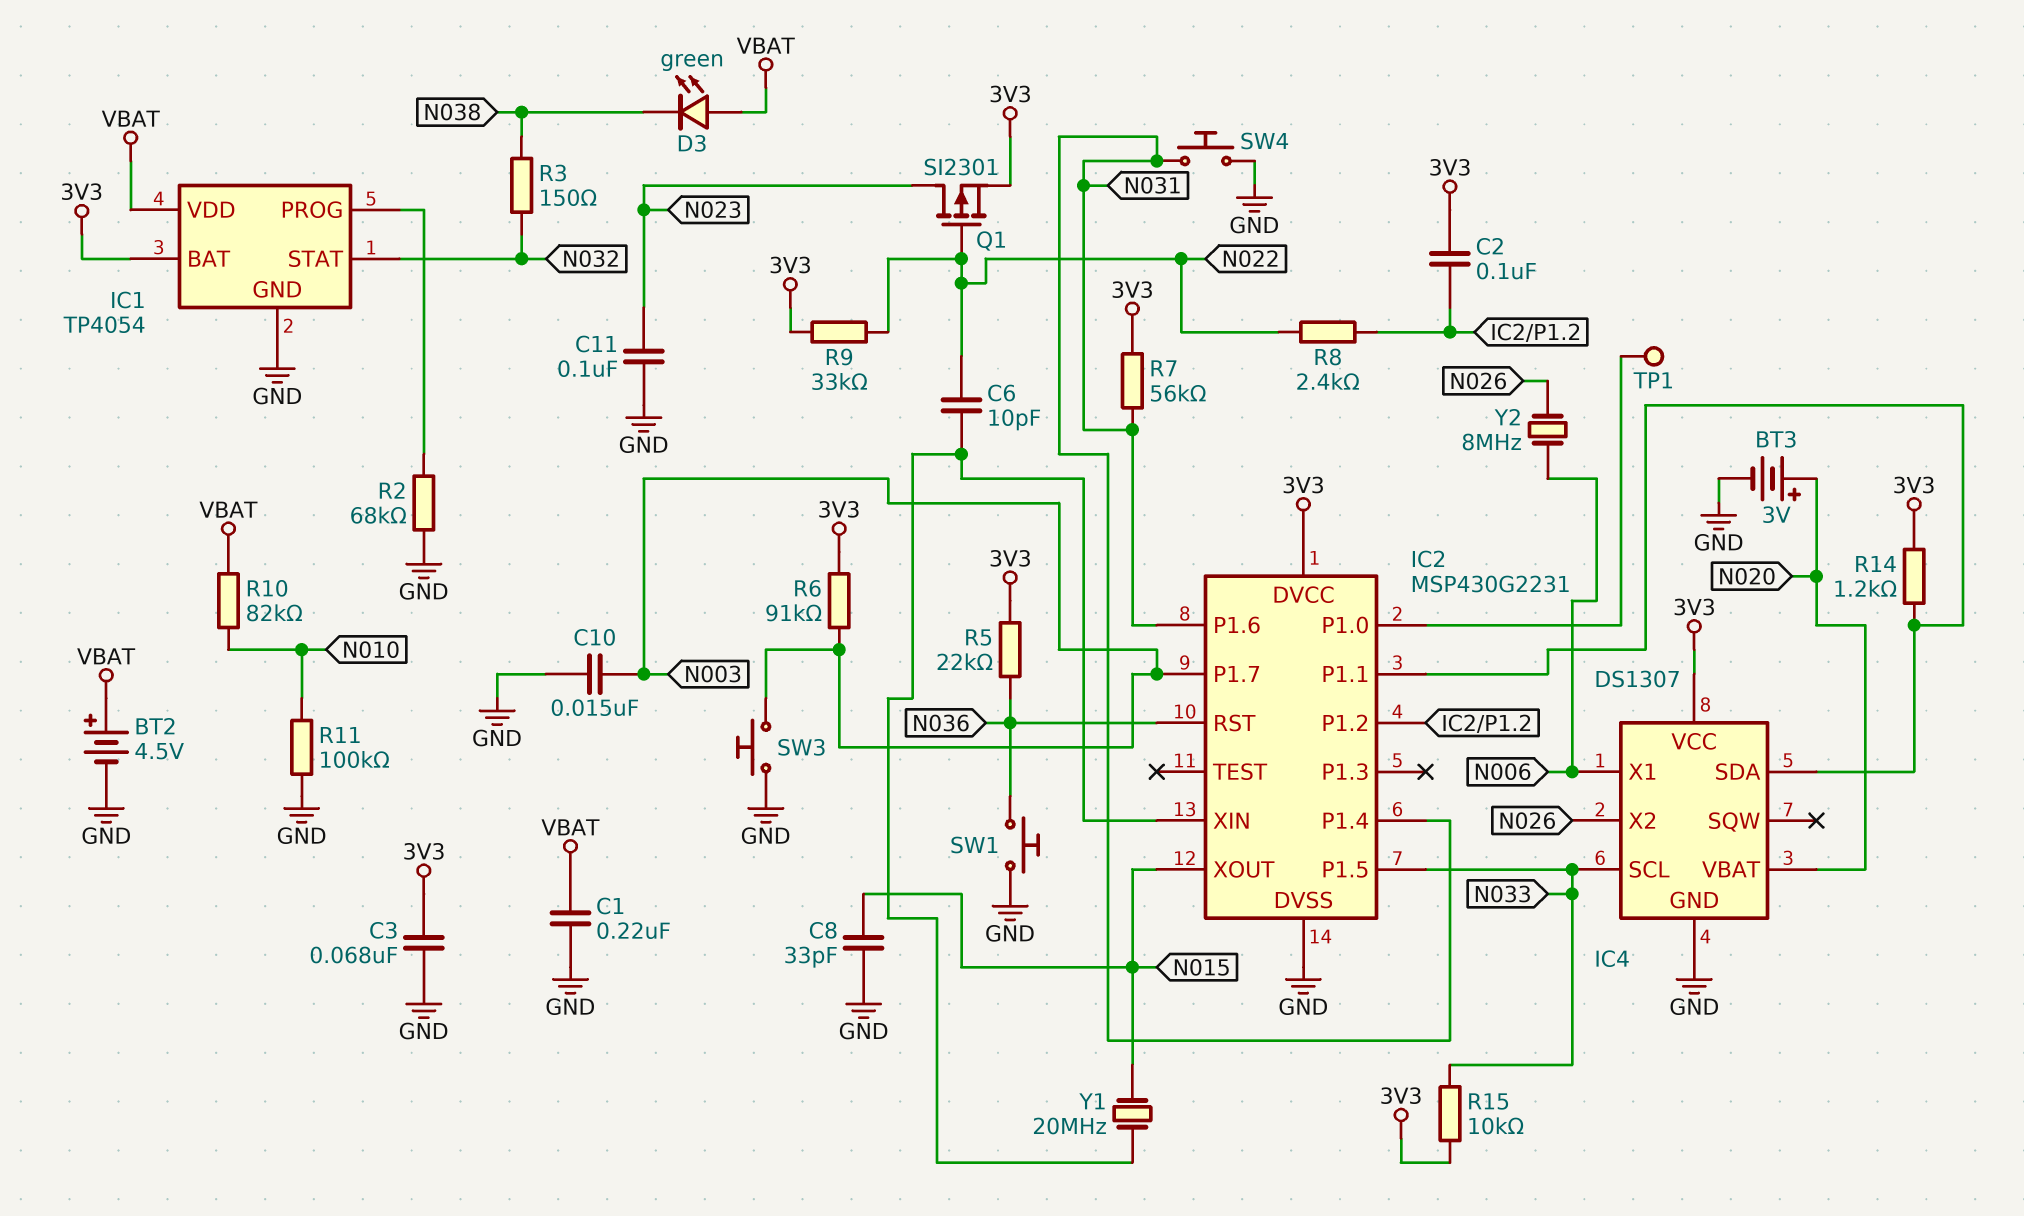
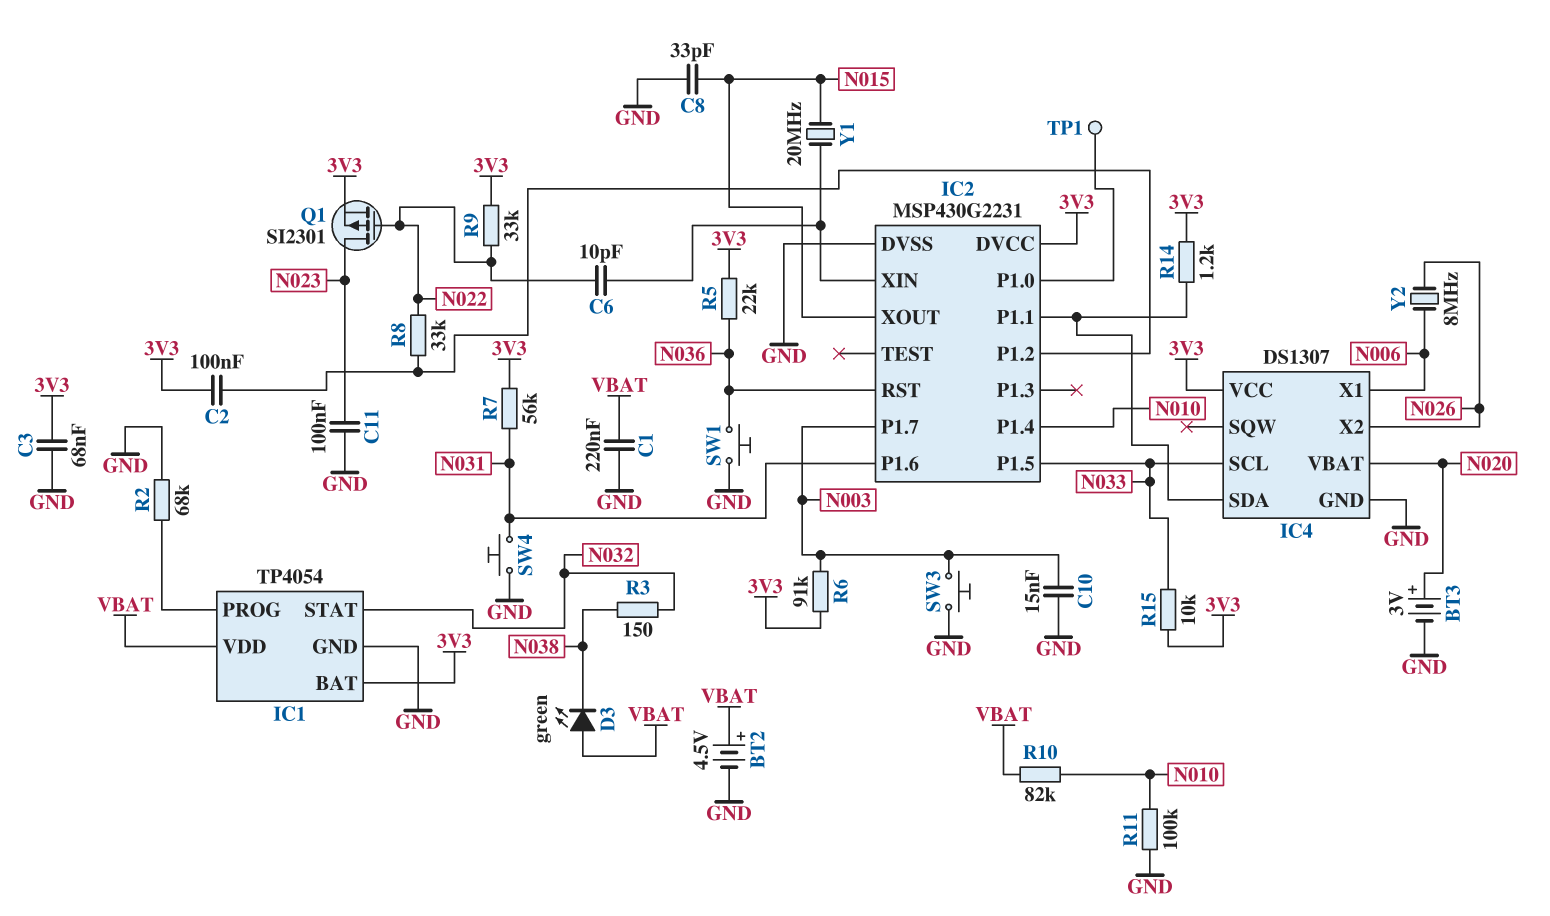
IC2 pin P1.4: N031 -> N010
R8: 2.4k (IC2/P1.2, N022) -> 33k (IC2/P1.2, N022)

